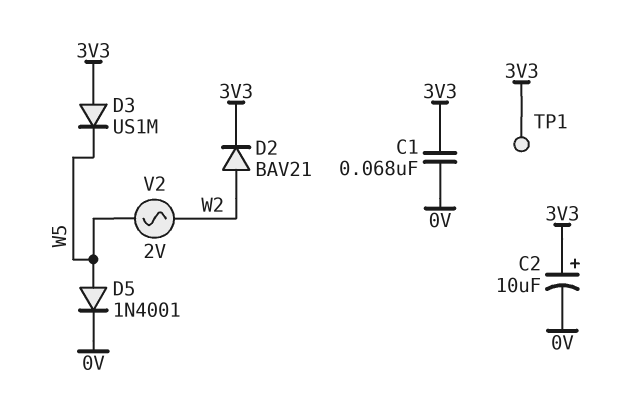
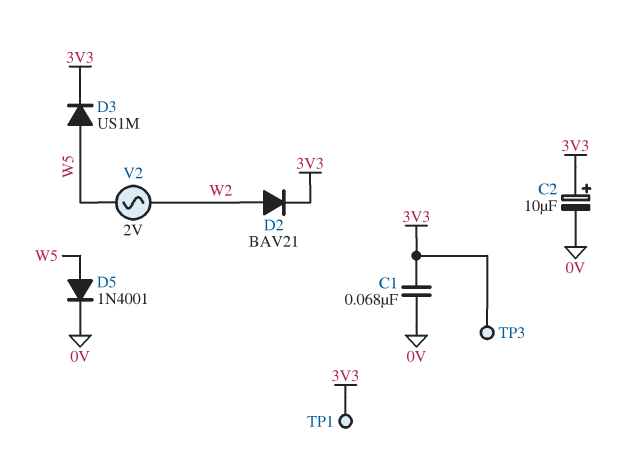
D3: diode US1M (A 3V3, K W5) -> diode US1M (A W5, K 3V3)
TP3: none -> test point (3V3)

